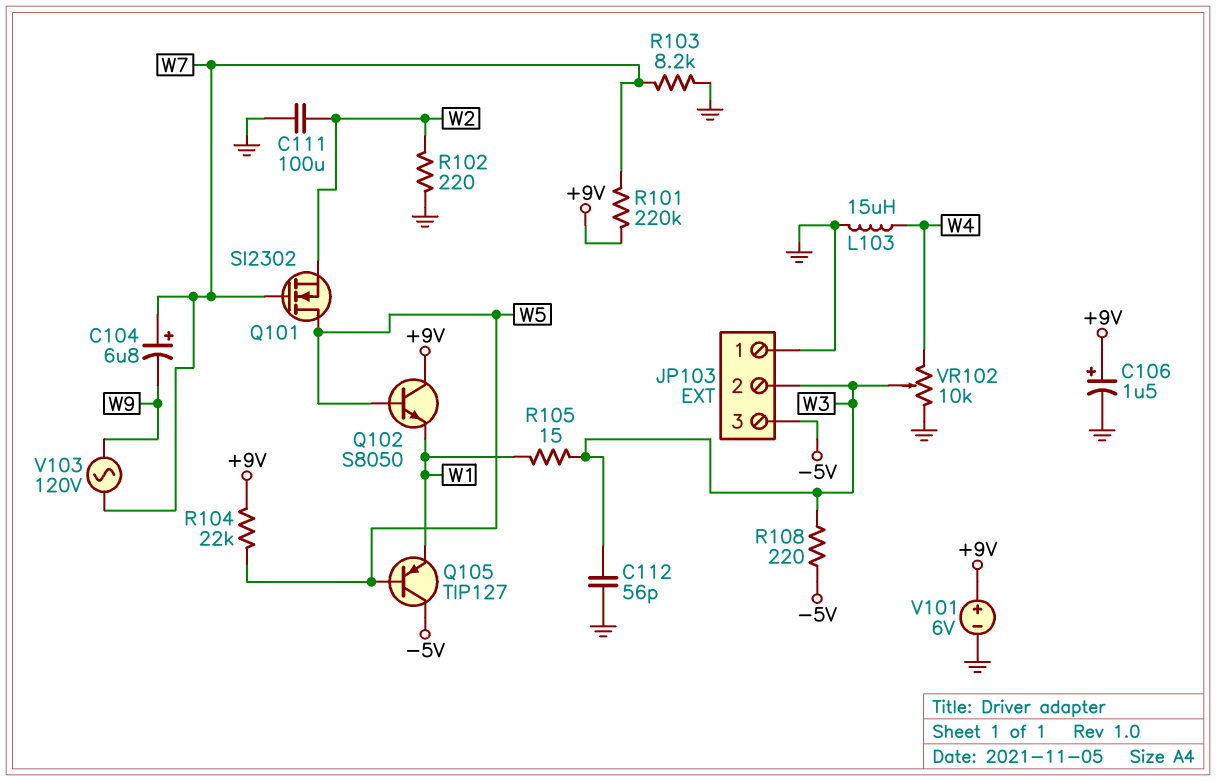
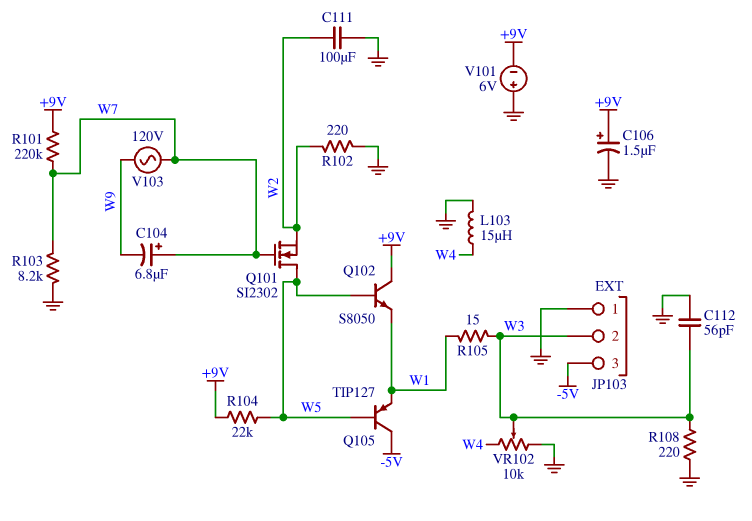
R108: 220 (-5V, W3) -> 220 (GND, W3)
V101: 6V (plus +9V, minus GND) -> 6V (plus GND, minus +9V)

